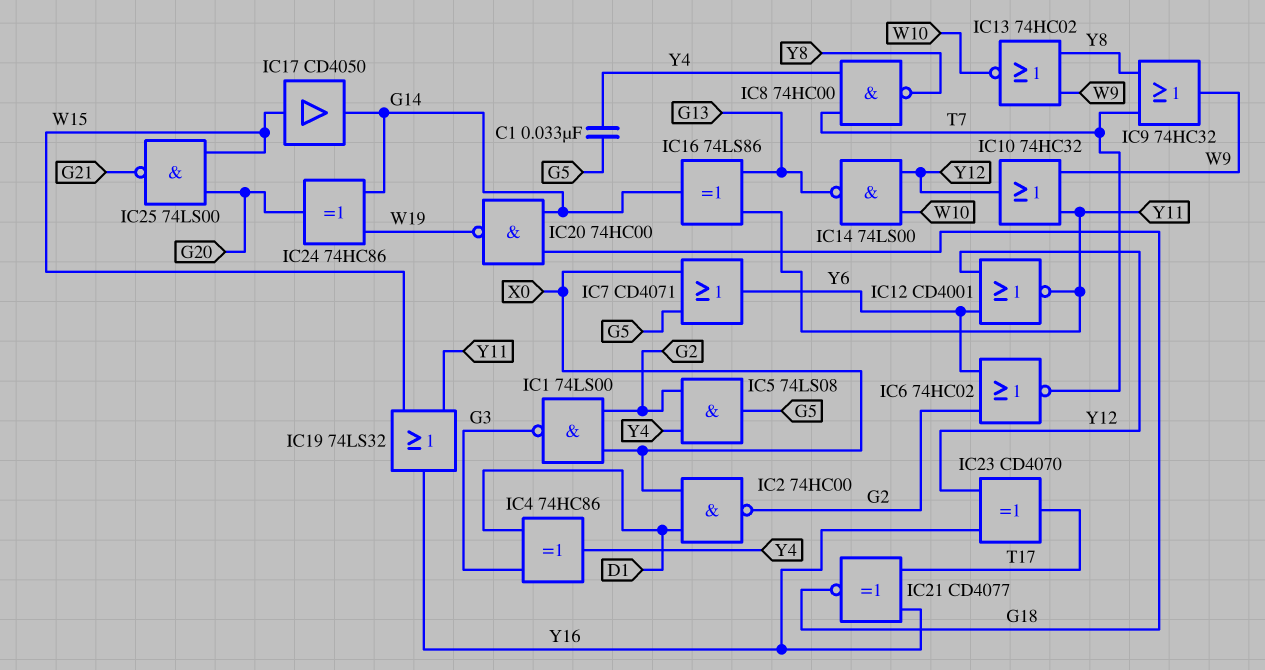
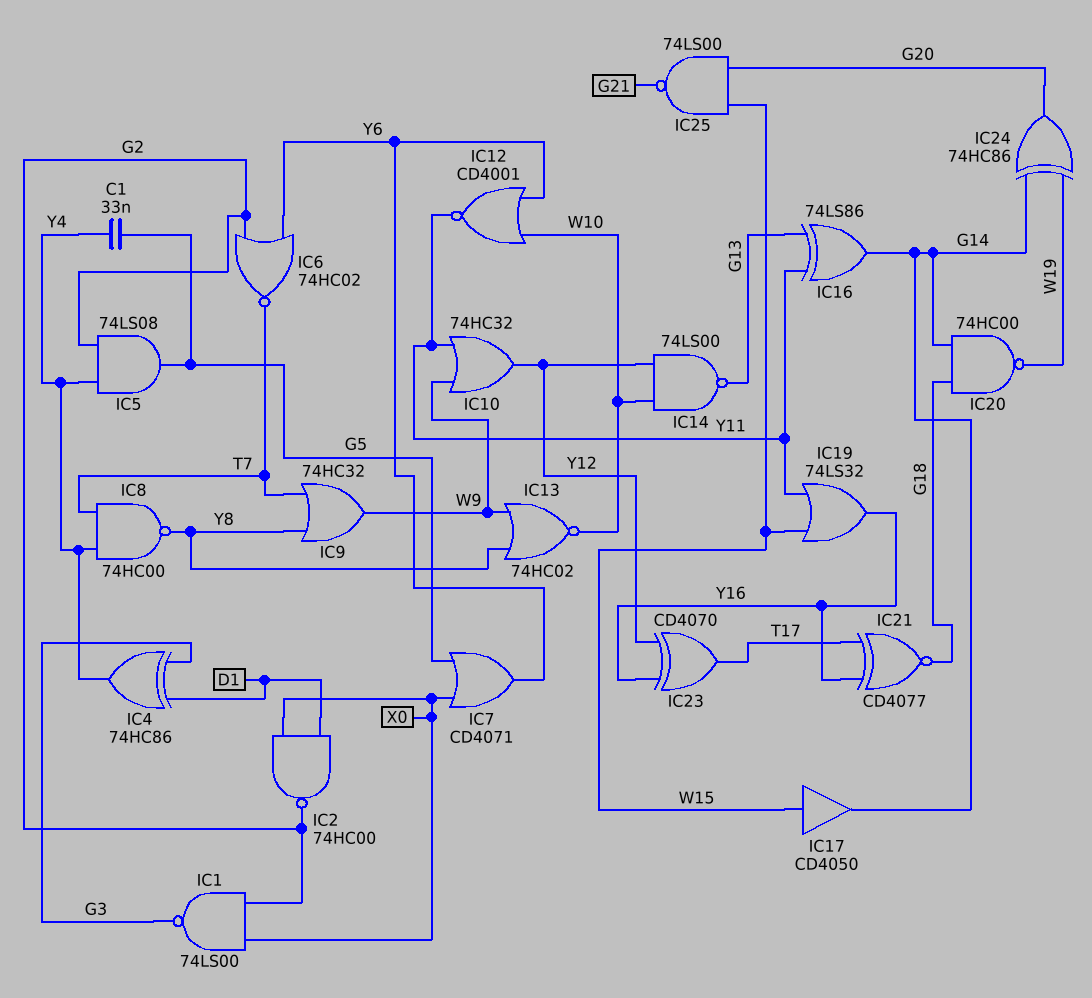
IC12: NOR CD4001 (in Y6, in Y12, out Y11) -> NOR CD4001 (in W10, in Y6, out Y11)

